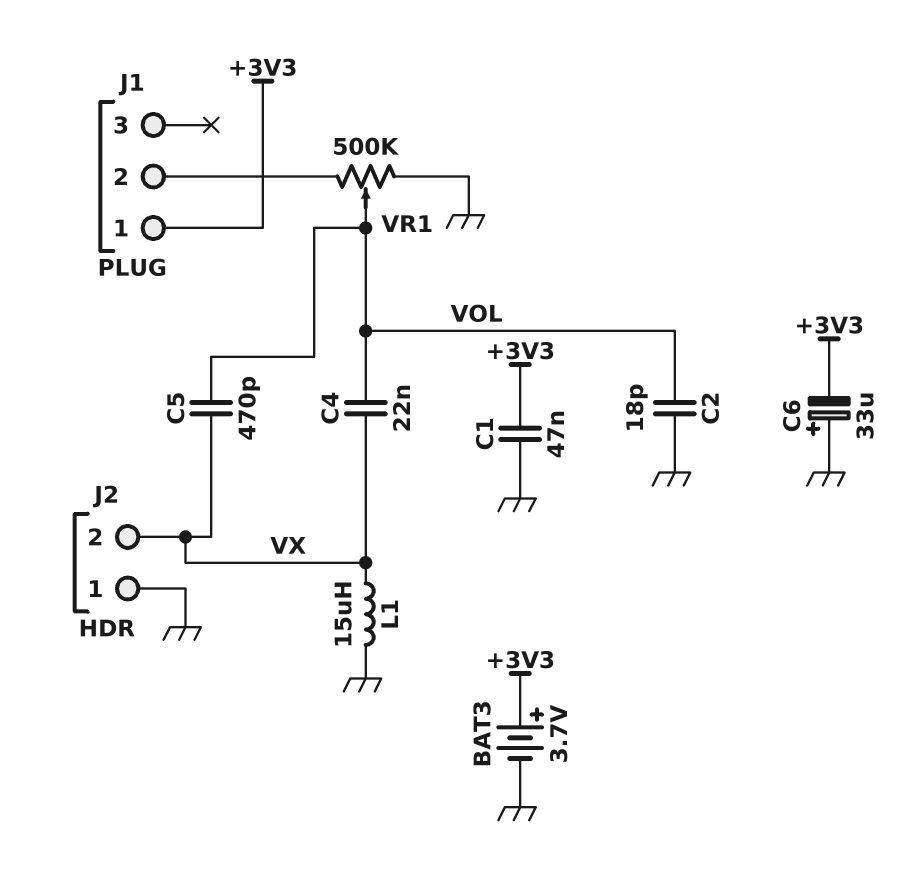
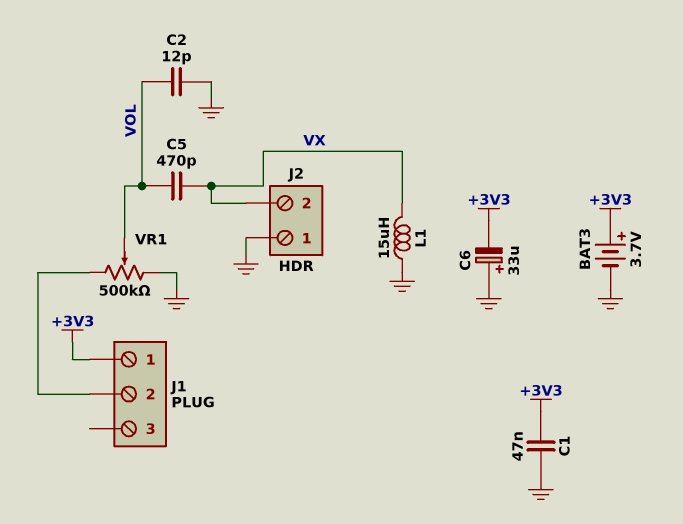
C2: 18pF (GND, VOL) -> 12pF (GND, VOL)
C4: 22nF (VOL, VX) -> none

